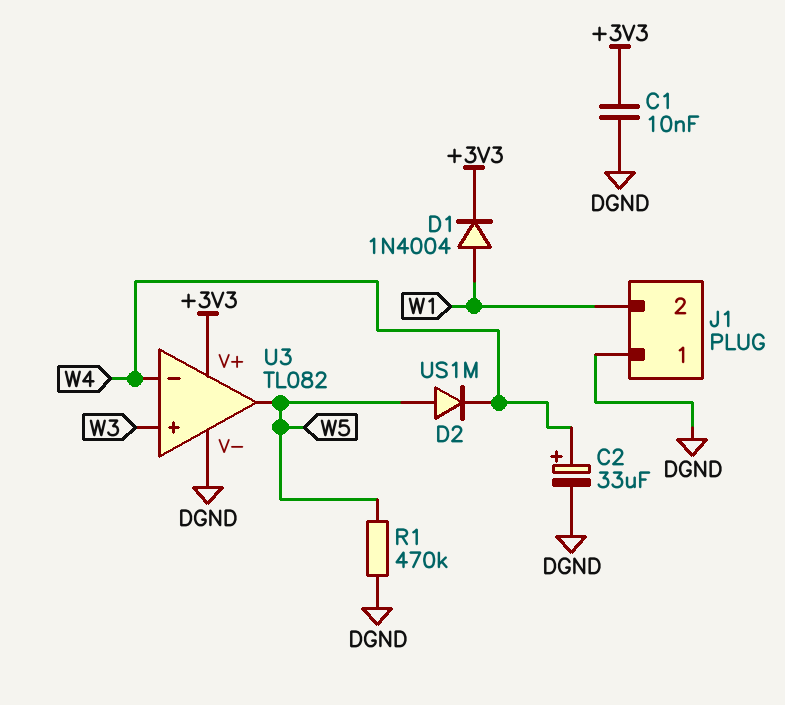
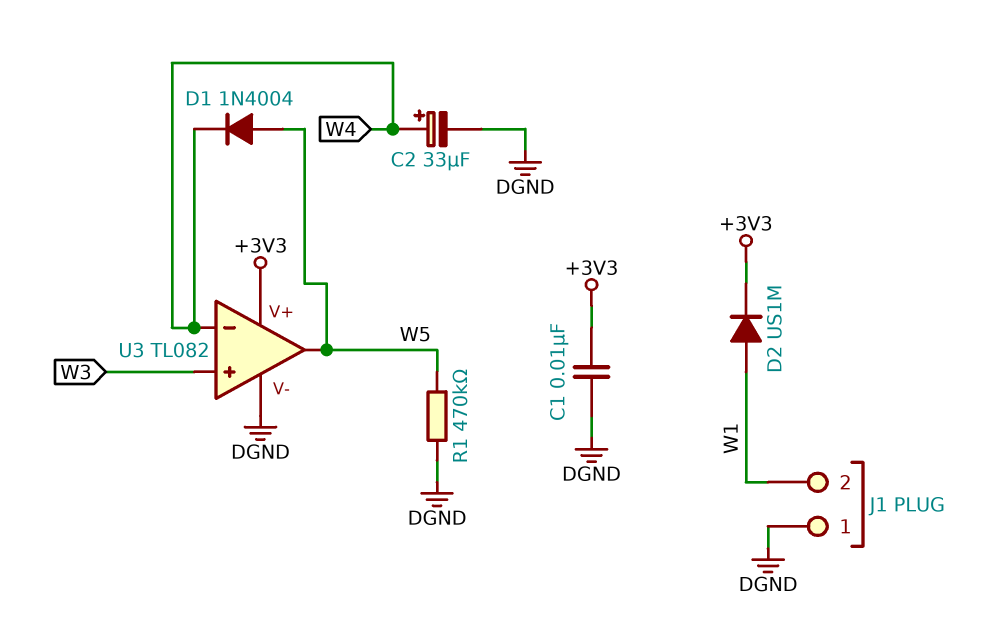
D1: diode 1N4004 (A W1, K +3V3) -> diode 1N4004 (A W5, K W4)
D2: diode US1M (A W5, K W4) -> diode US1M (A W1, K +3V3)

